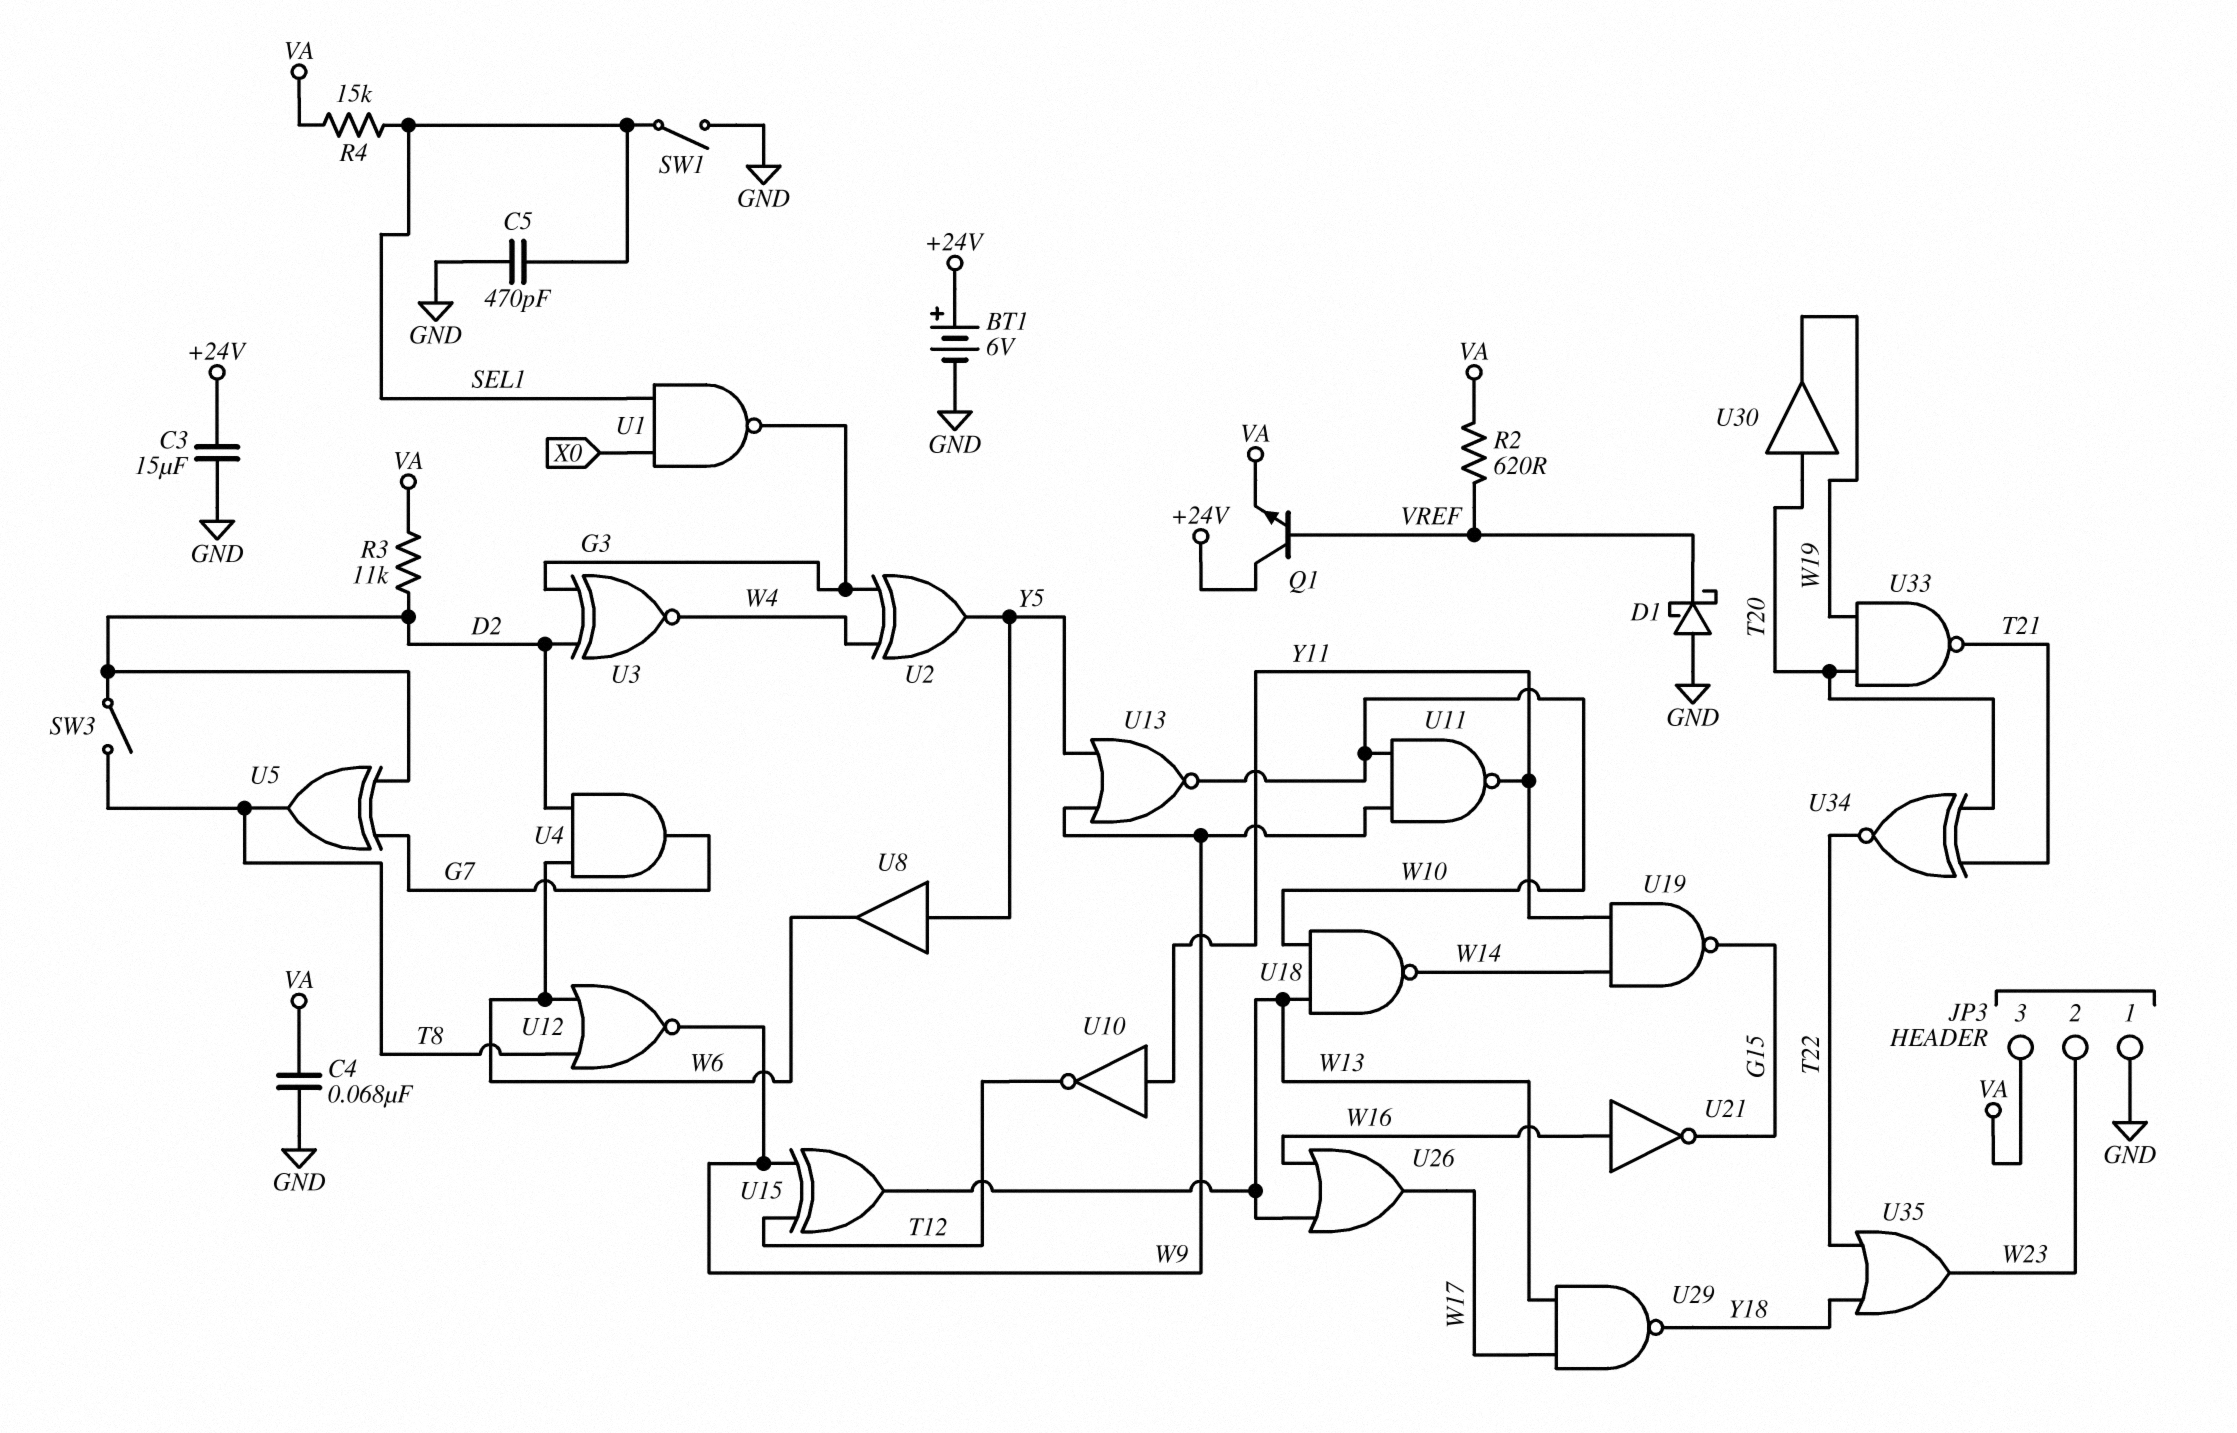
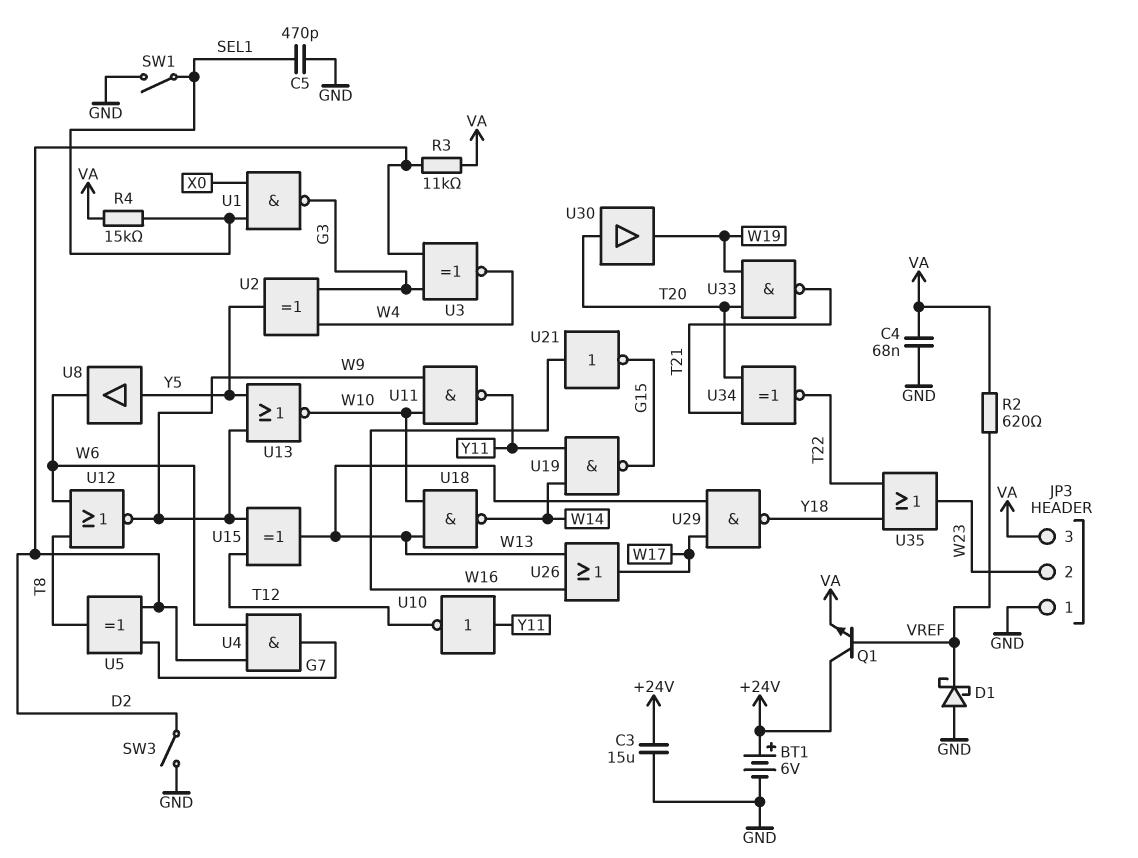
SW3: switch (D2, T8) -> switch (D2, GND)

